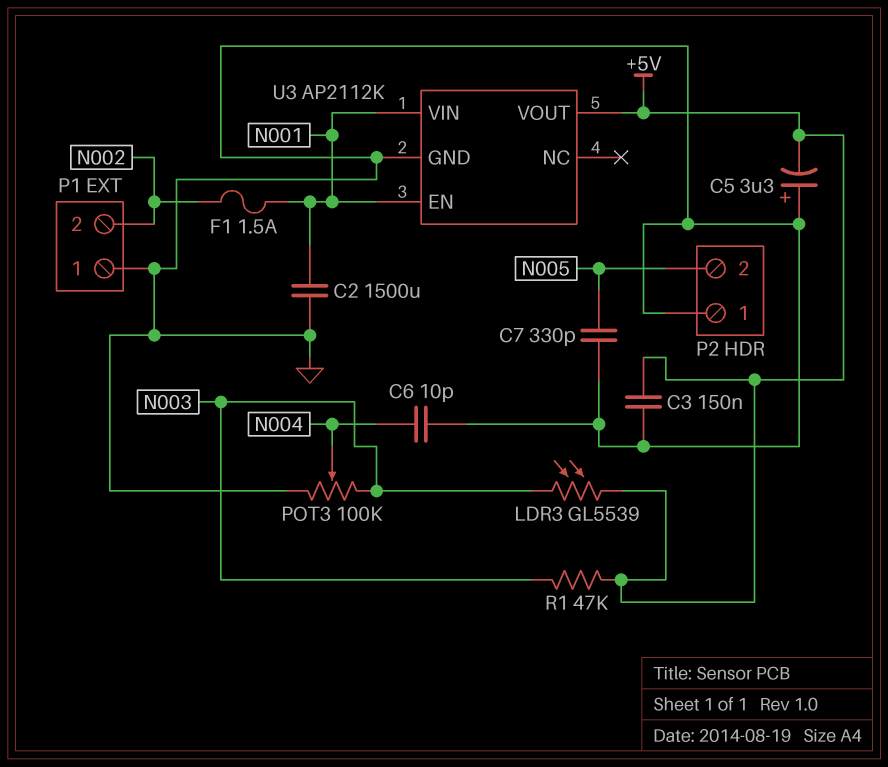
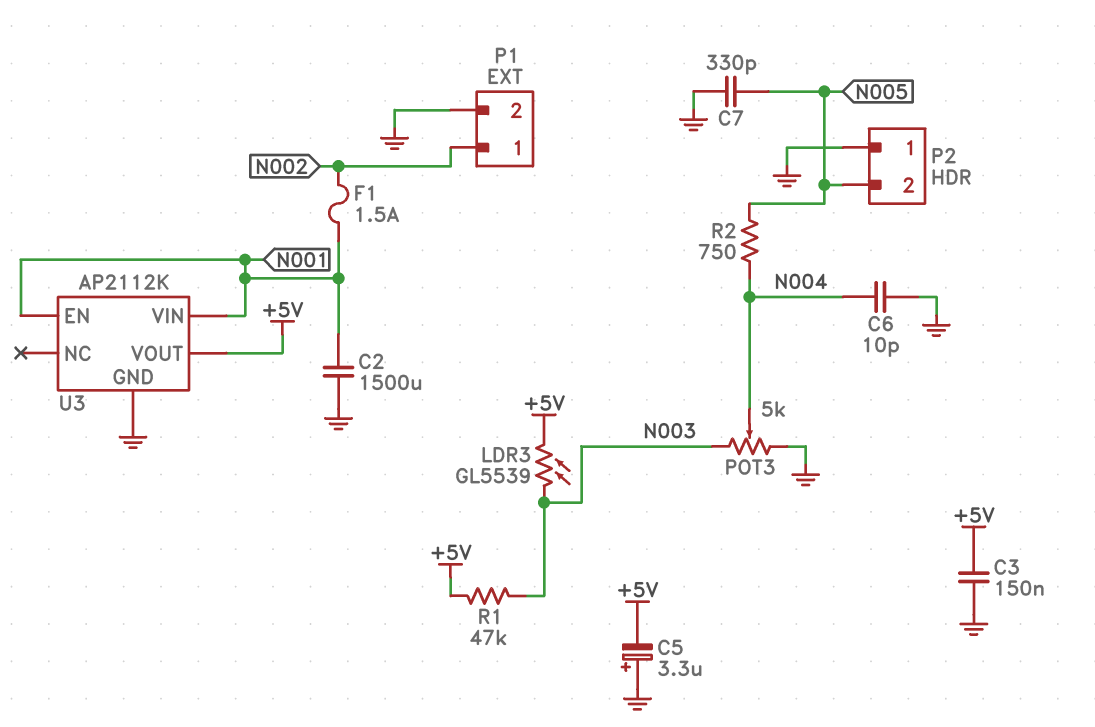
P1 pin 1: GND -> N002
P1 pin 2: N002 -> GND
POT3: 100k (GND, N003, wiper N004) -> 5k (GND, N003, wiper N004)
R2: none -> 750 (N004, N005)

